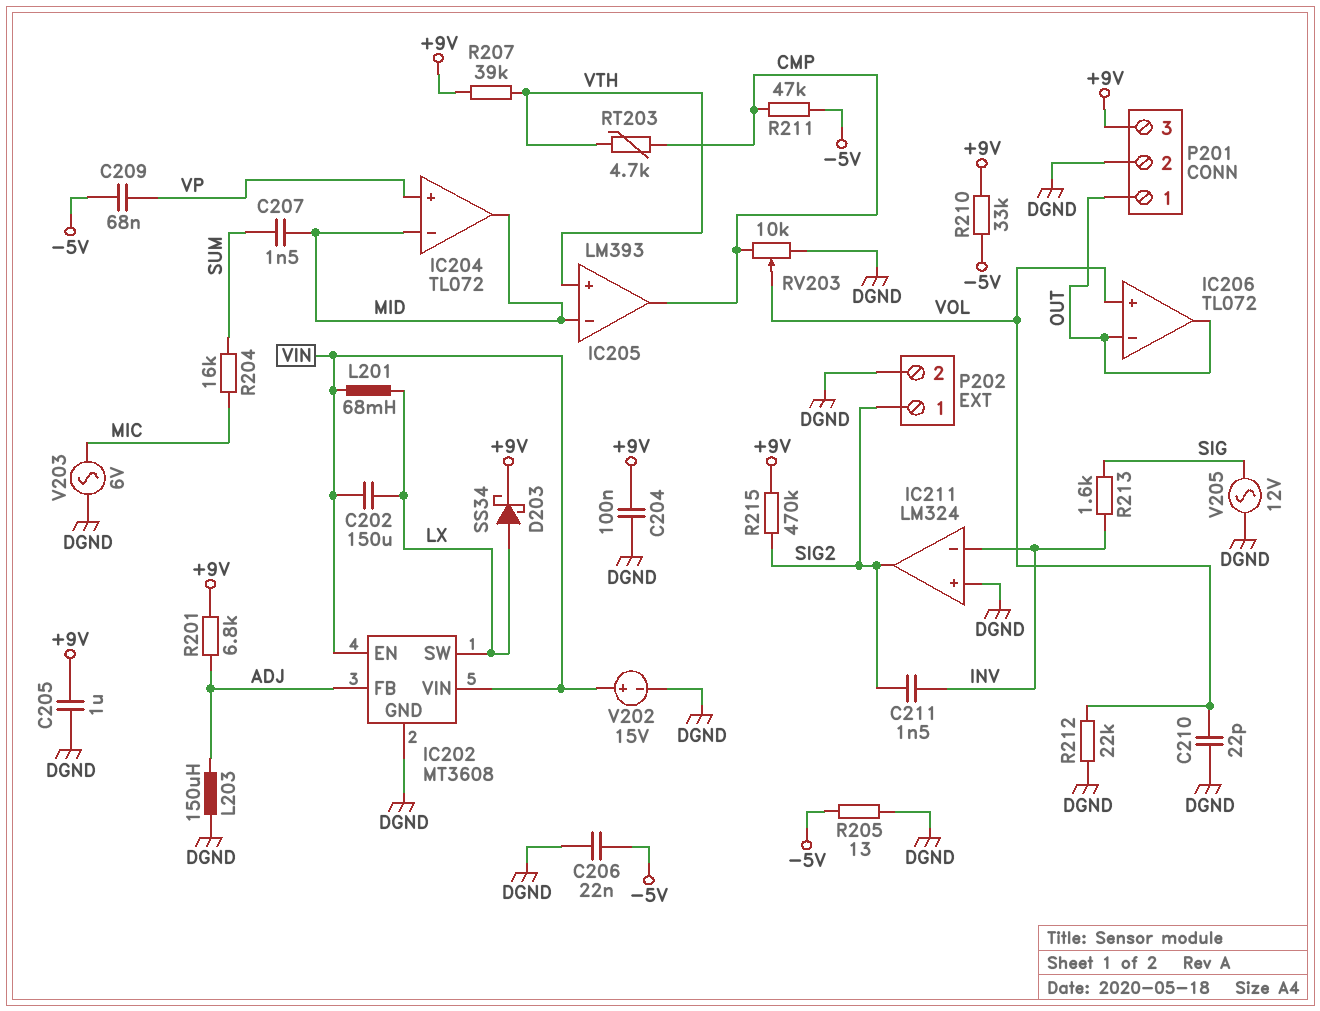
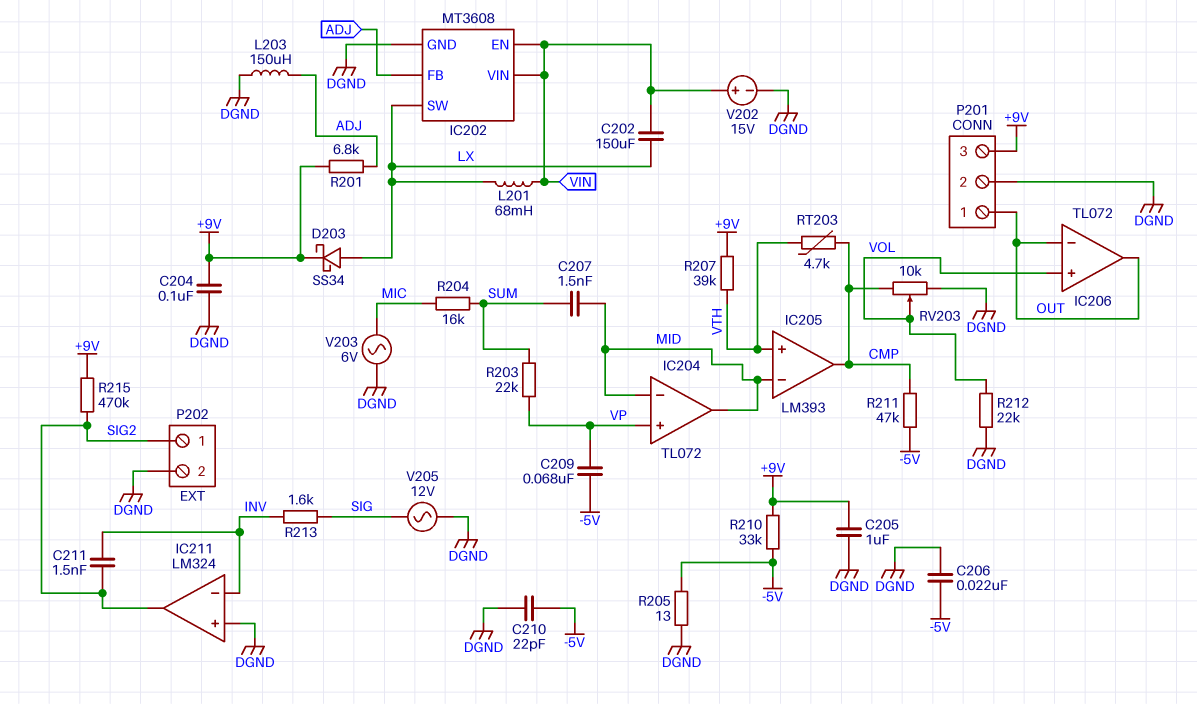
C210: 22pF (DGND, VOL) -> 22pF (-5V, DGND)
R203: none -> 22k (SUM, VP)

